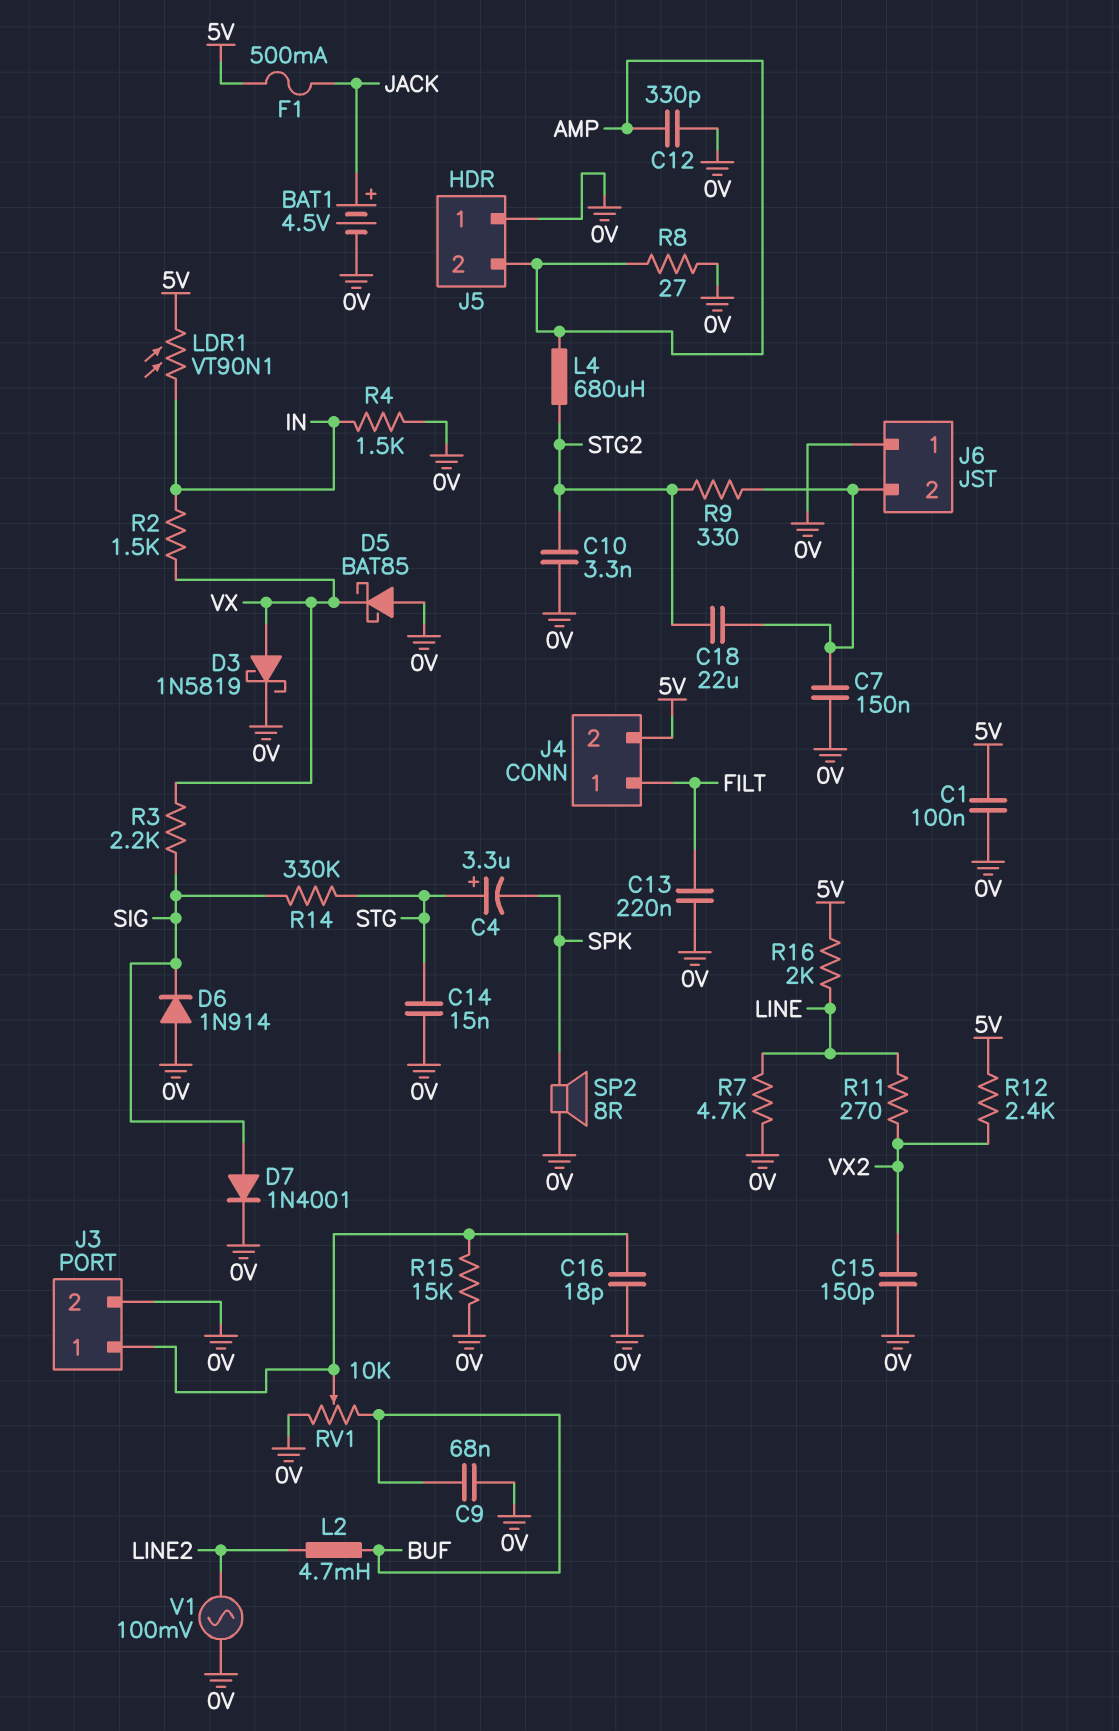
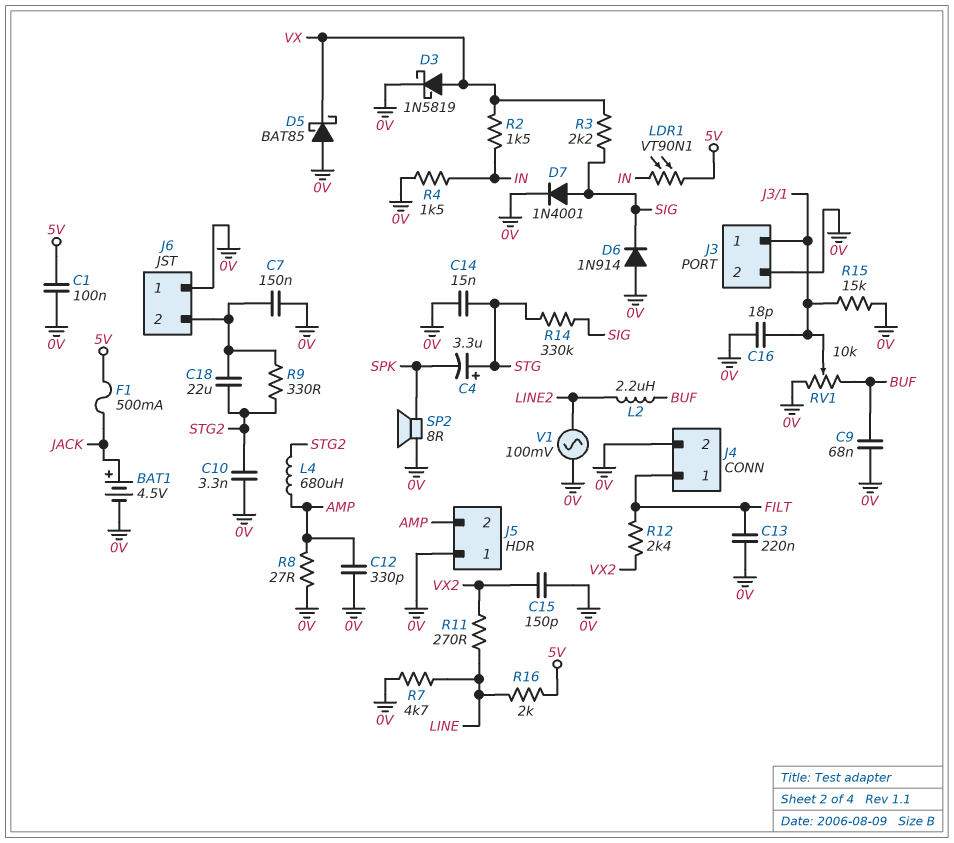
J4 pin 2: 5V -> 0V
L2: 4.7mH (BUF, LINE2) -> 2.2uH (BUF, LINE2)
R12: 2.4k (5V, VX2) -> 2.4k (FILT, VX2)

